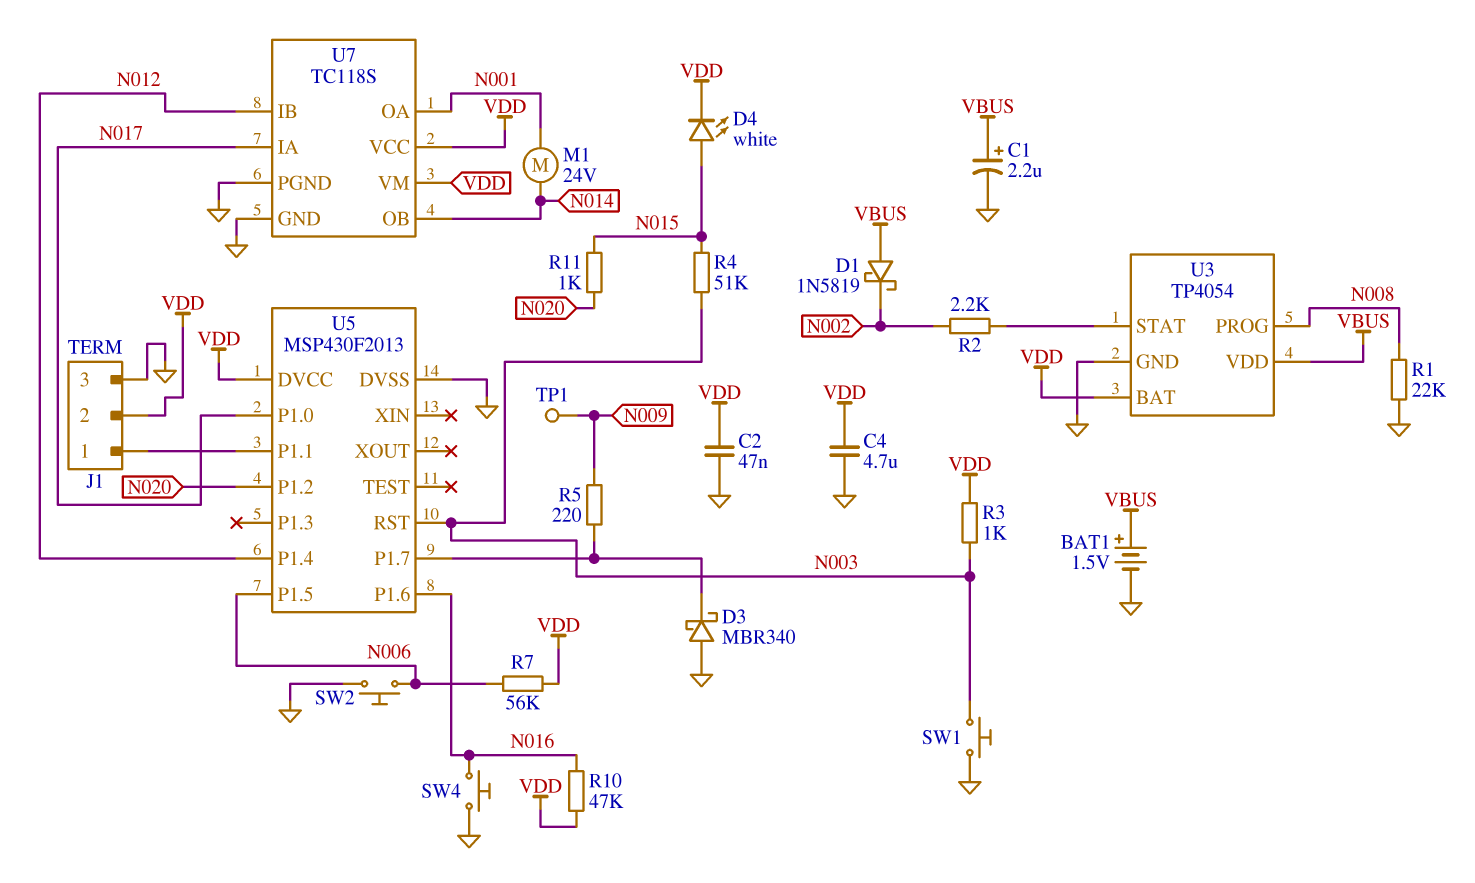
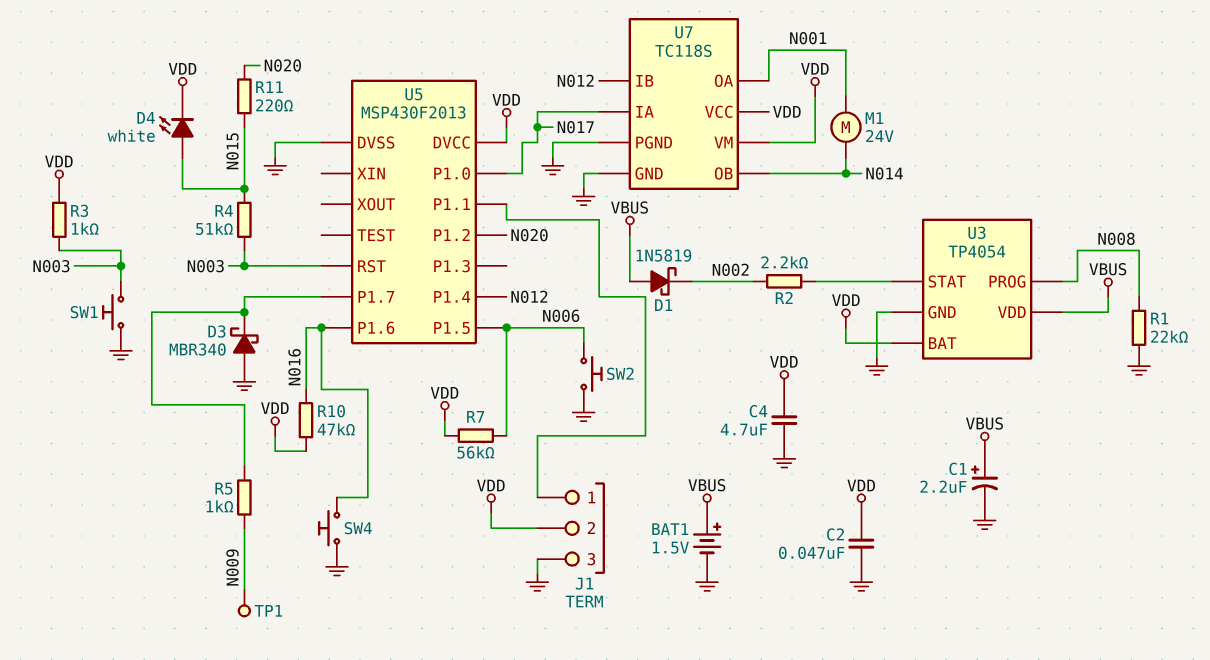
R5: 220 (N009, U5/P1.7) -> 1k (N009, U5/P1.7)
R11: 1k (N015, N020) -> 220 (N015, N020)

